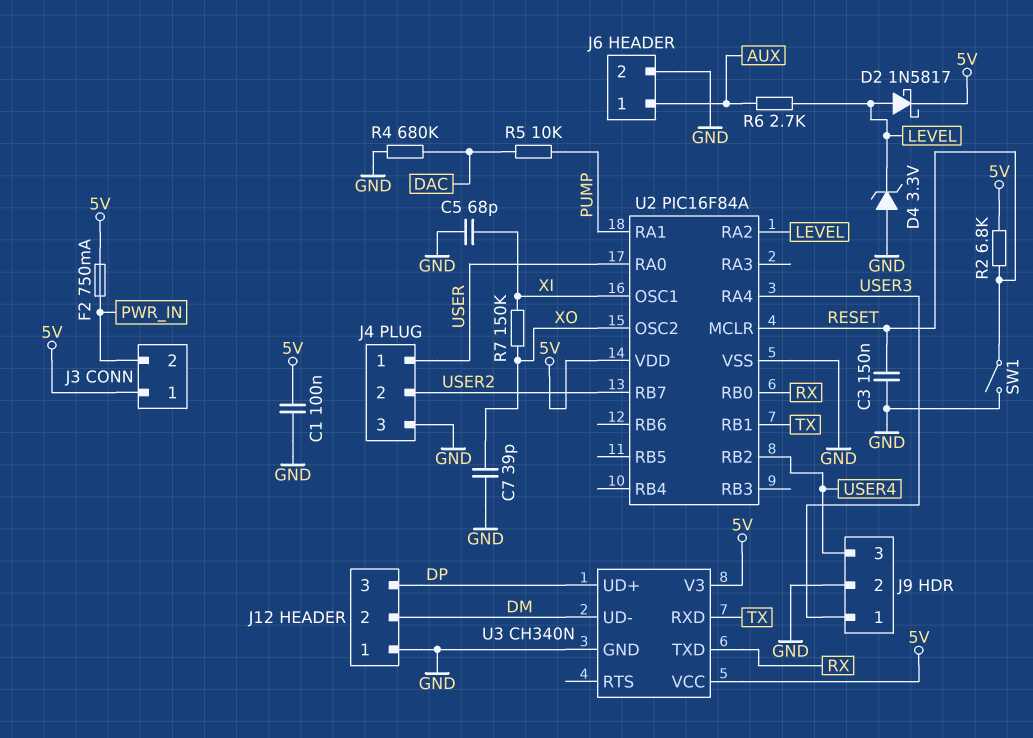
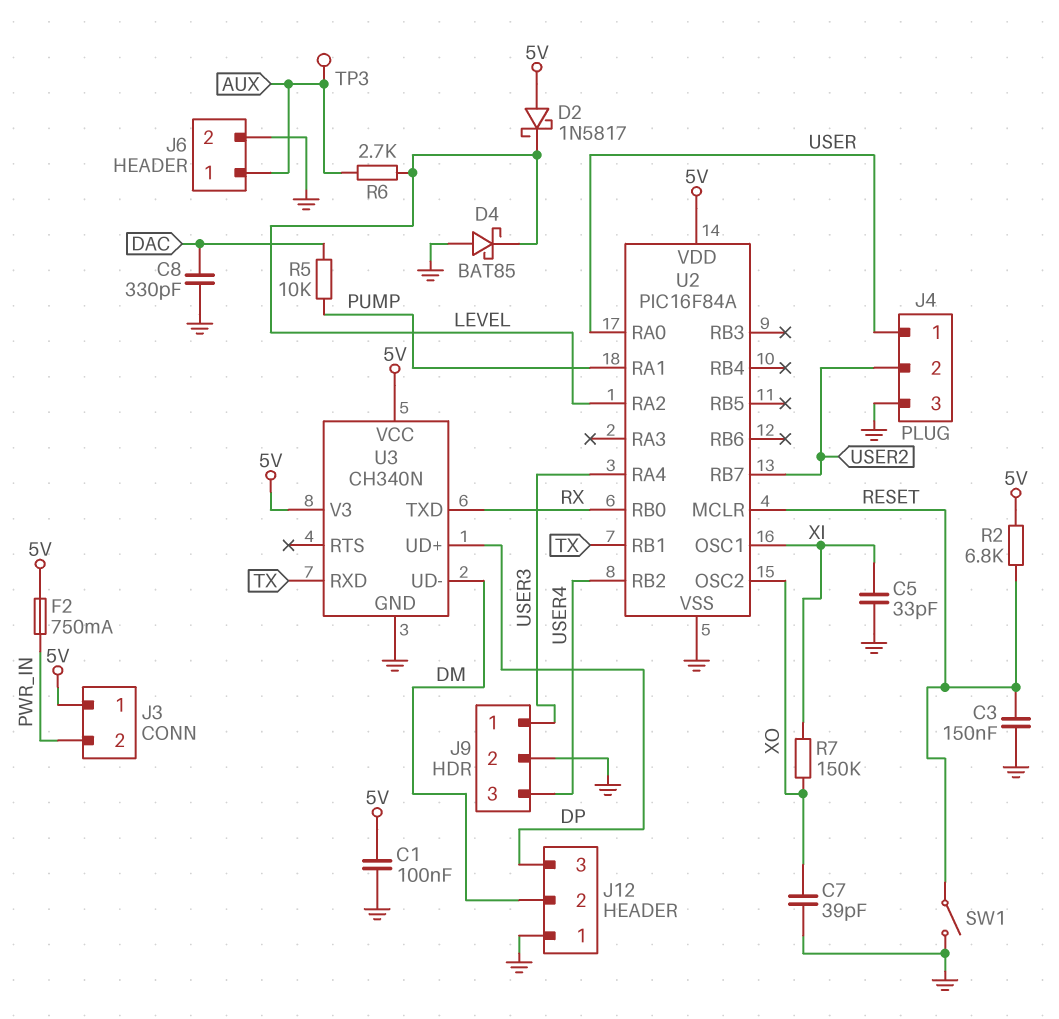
C5: 68pF (GND, XI) -> 33pF (GND, XI)
C8: none -> 330pF (DAC, GND)
D2: schottky 1N5817 (A LEVEL, K 5V) -> schottky 1N5817 (A 5V, K LEVEL)
D4: zener 3.3V (A GND, K LEVEL) -> schottky BAT85 (A GND, K LEVEL)
R4: 680k (DAC, GND) -> none
TP3: none -> test point (AUX)

